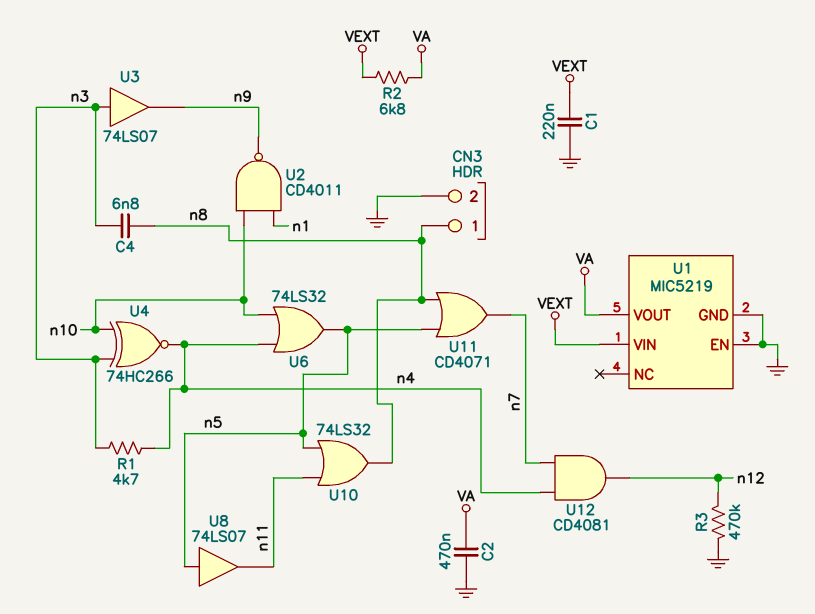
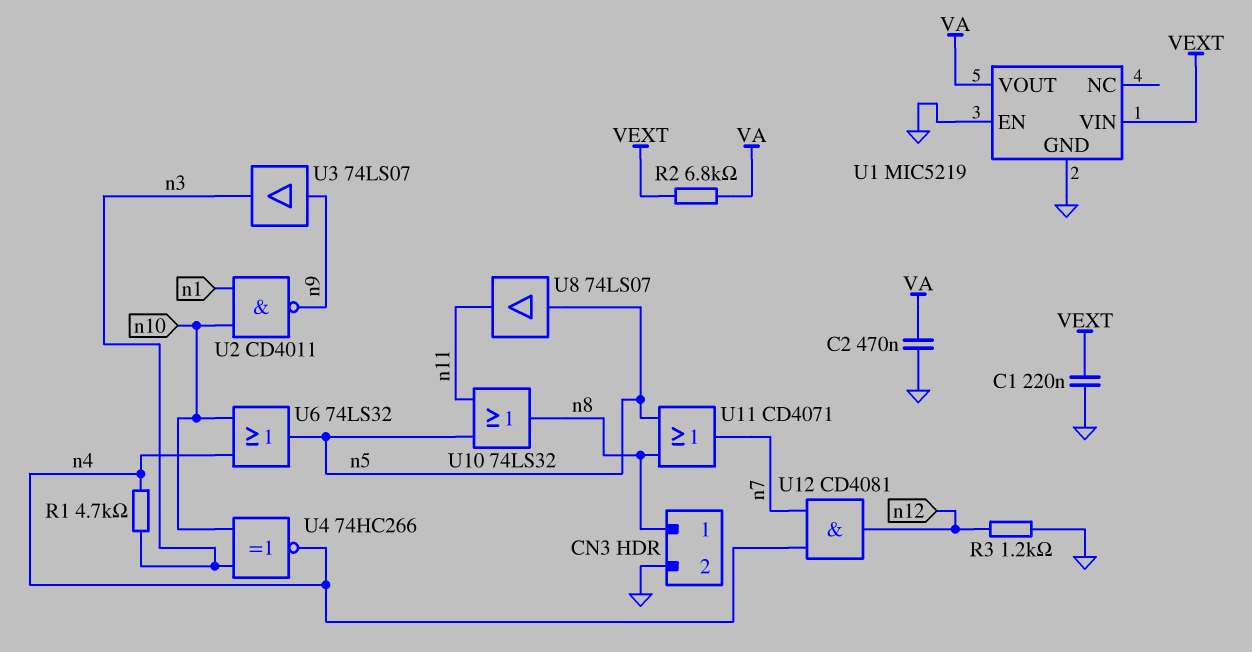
C4: 6.8nF (n3, n8) -> none
R3: 470k (GND, n12) -> 1.2k (GND, n12)
U3: buffer 74LS07 (in n3, out n9) -> buffer 74LS07 (in n9, out n3)

